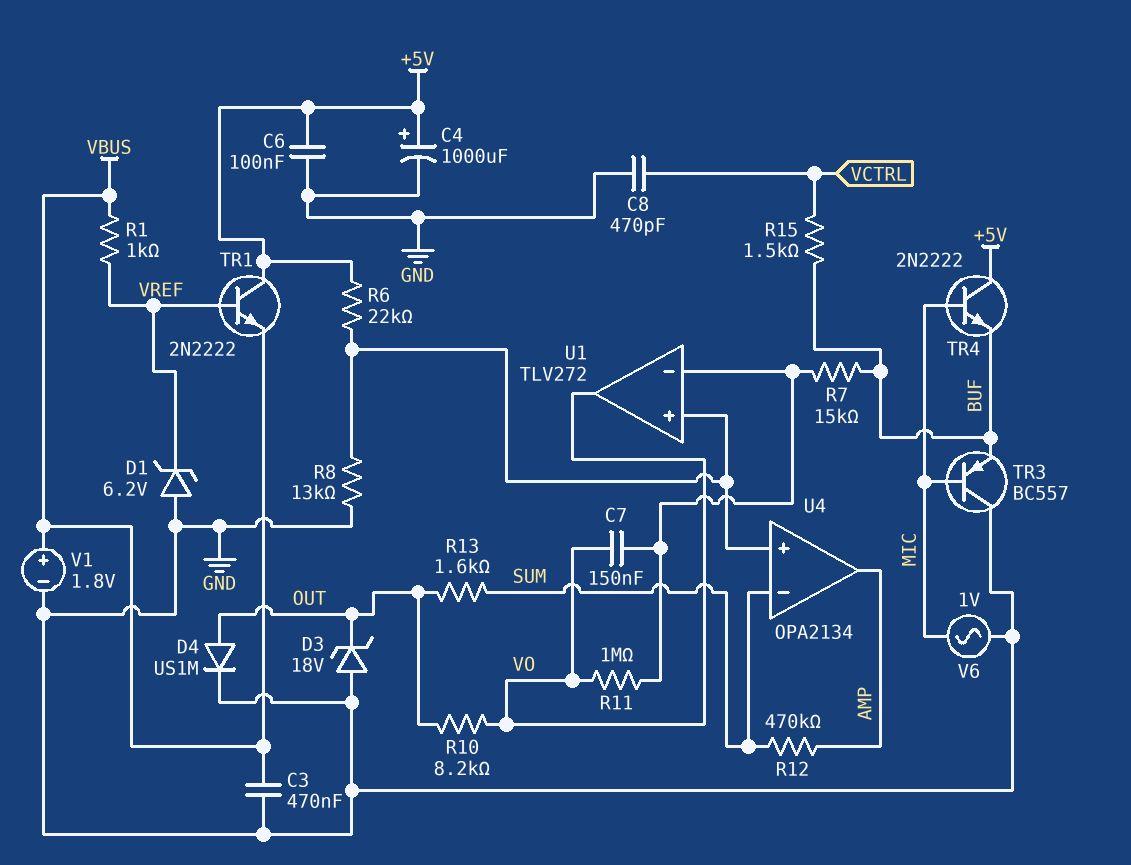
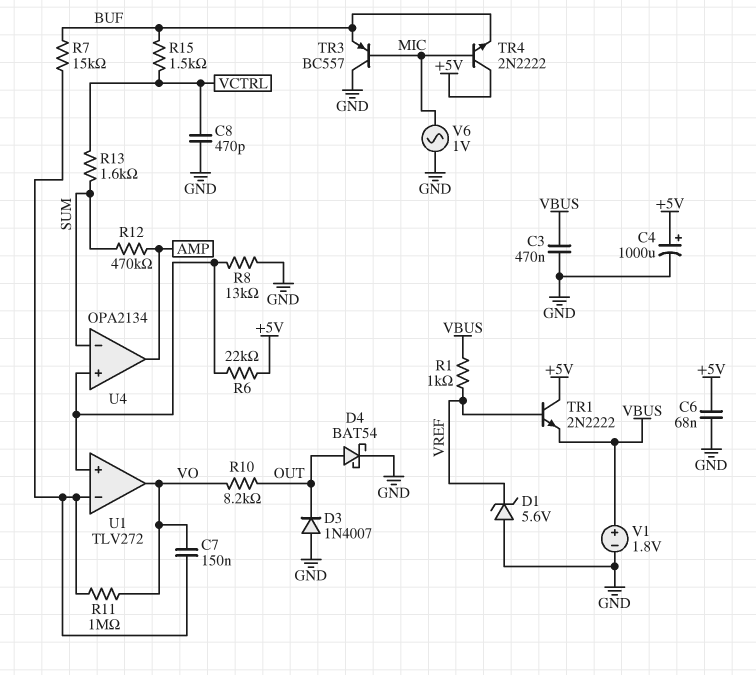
C6: 100nF (+5V, GND) -> 68nF (+5V, GND)
D1: zener 6.2V (A GND, K VREF) -> zener 5.6V (A GND, K VREF)
D3: zener 18V (A GND, K OUT) -> diode 1N4007 (A GND, K OUT)
D4: diode US1M (A OUT, K GND) -> schottky BAT54 (A OUT, K GND)
R13: 1.6k (OUT, SUM) -> 1.6k (SUM, VCTRL)

